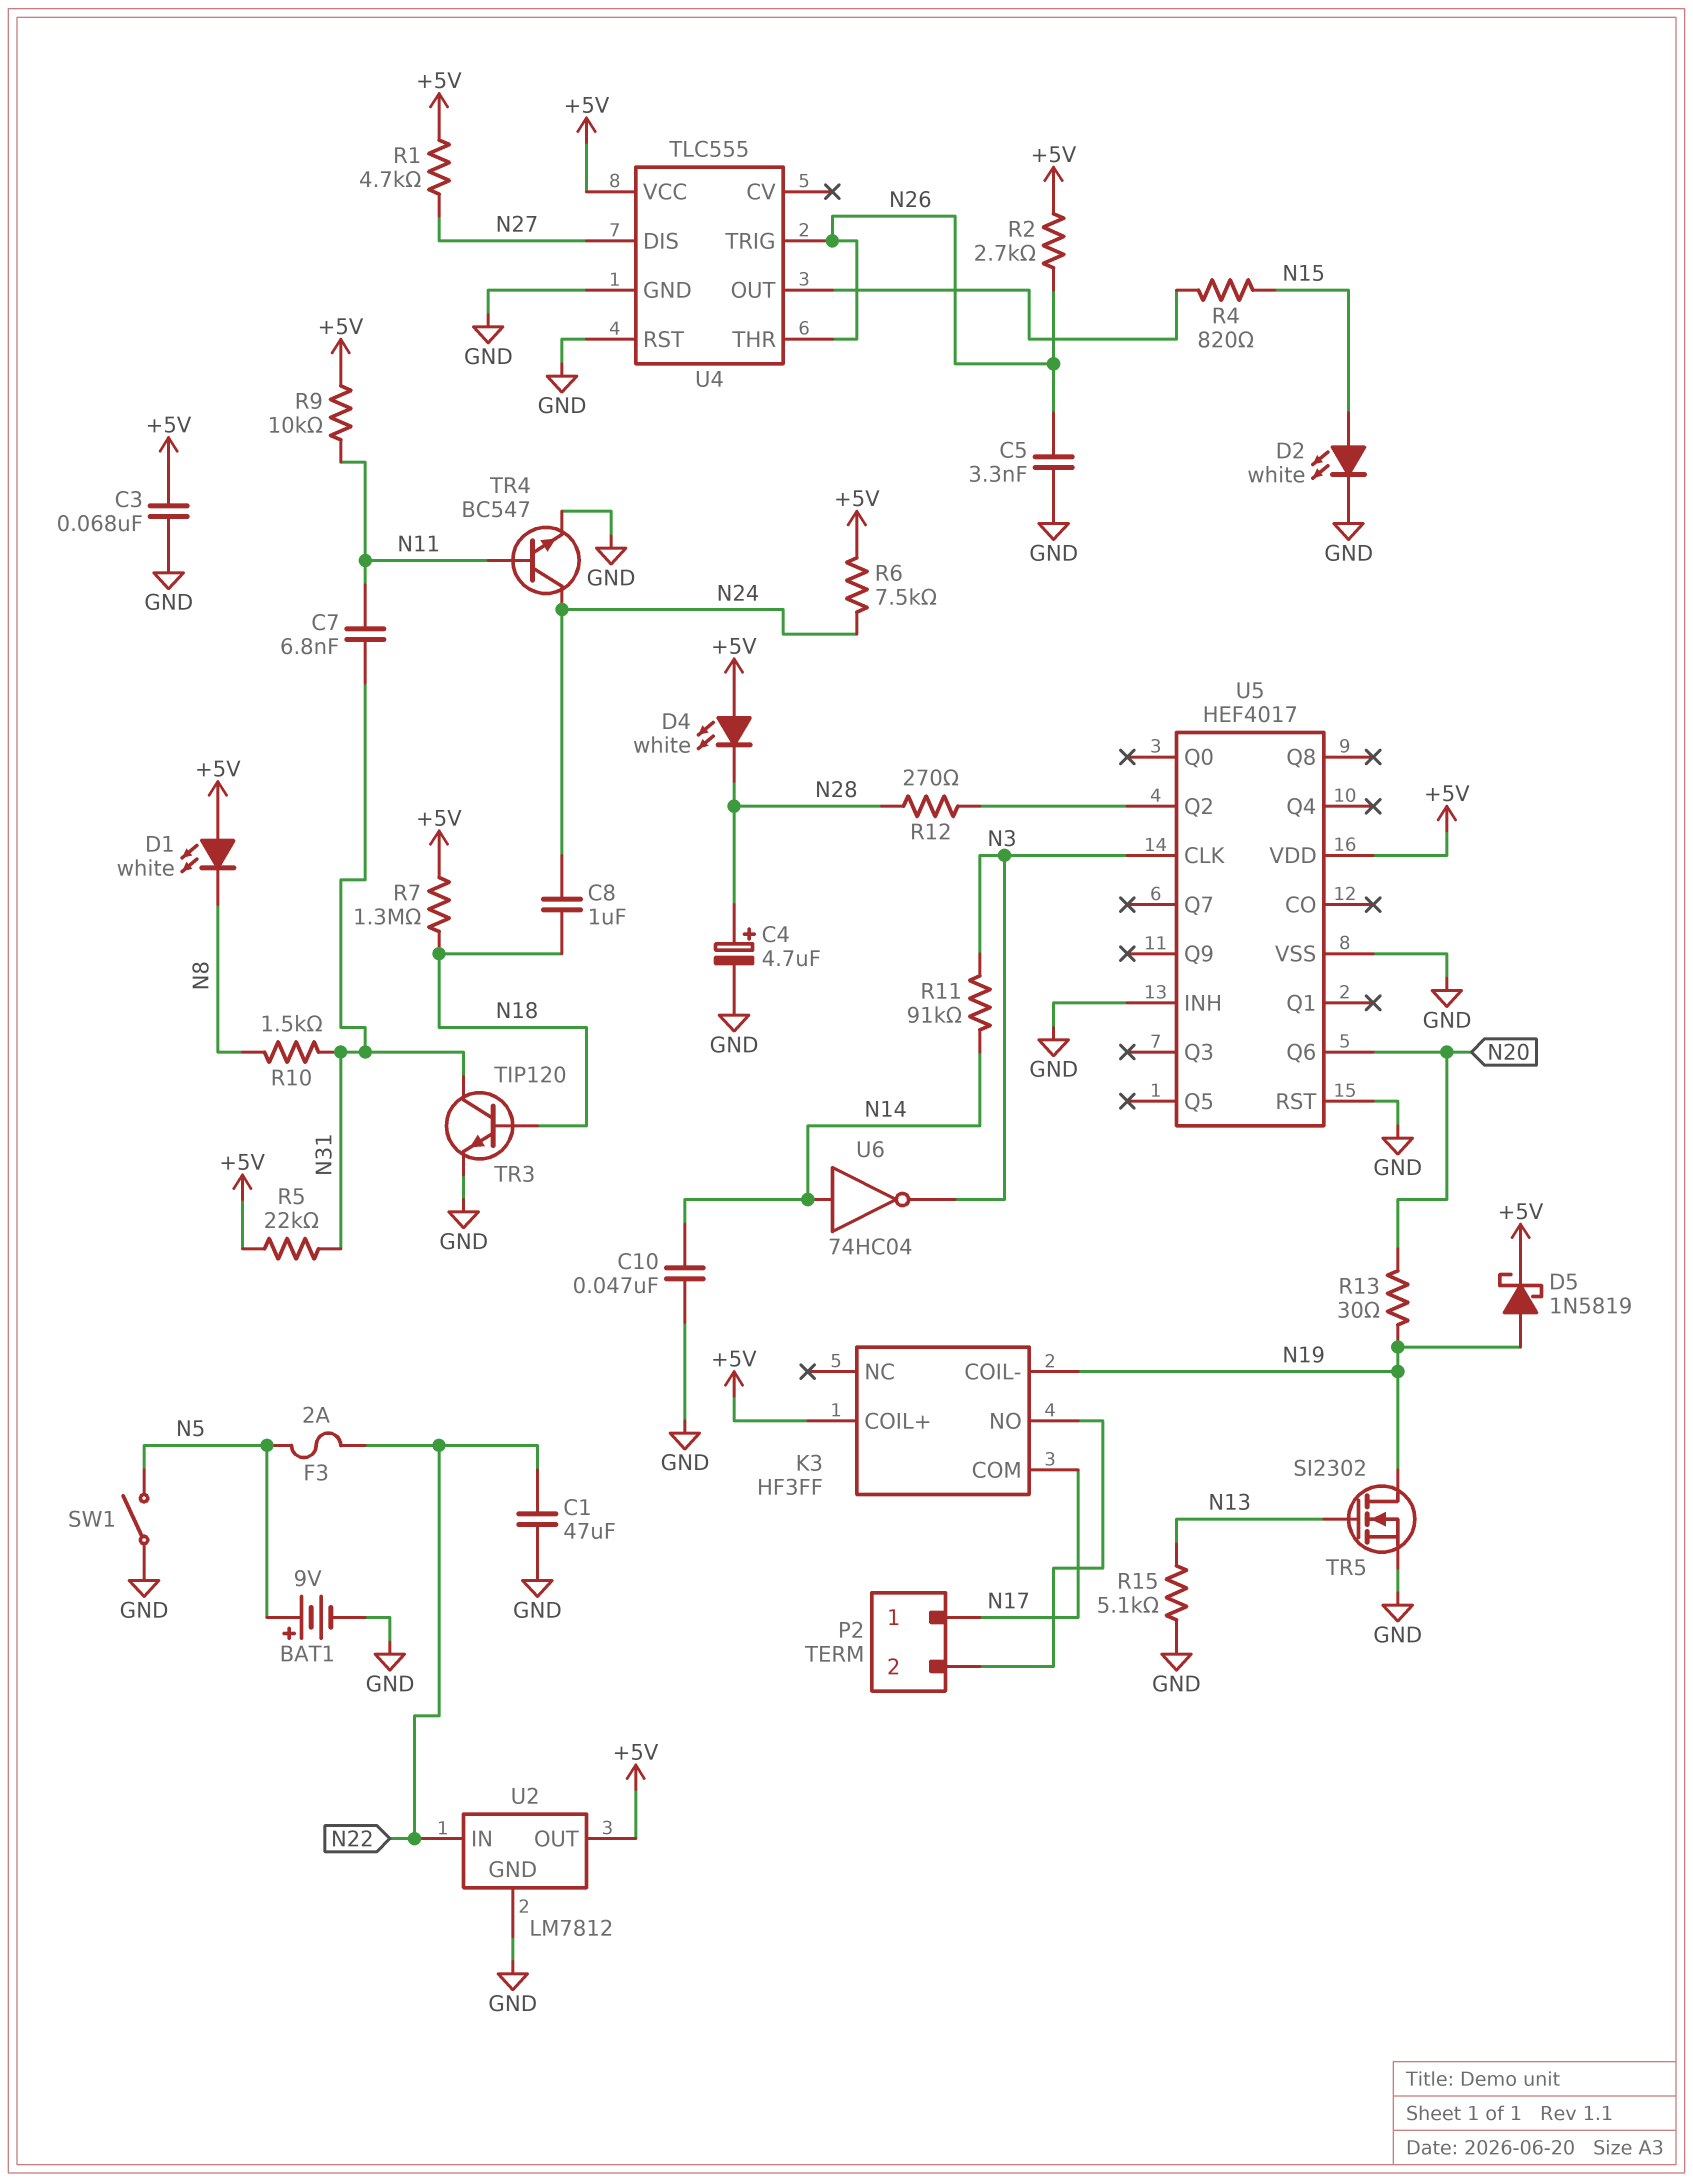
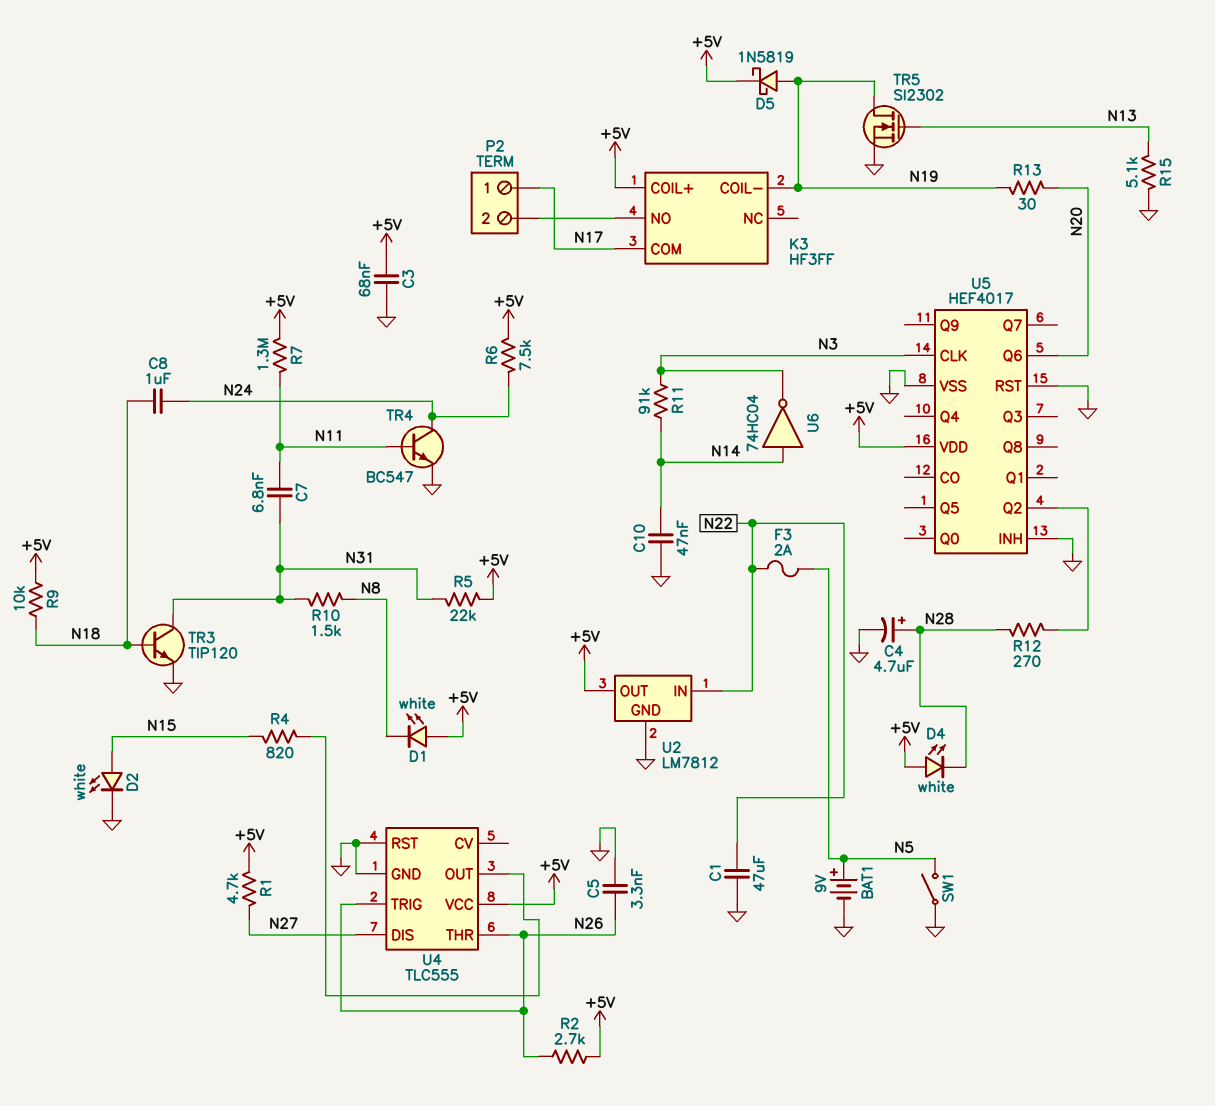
R7: 1.3M (+5V, N18) -> 1.3M (+5V, N11)
R9: 10k (+5V, N11) -> 10k (+5V, N18)

